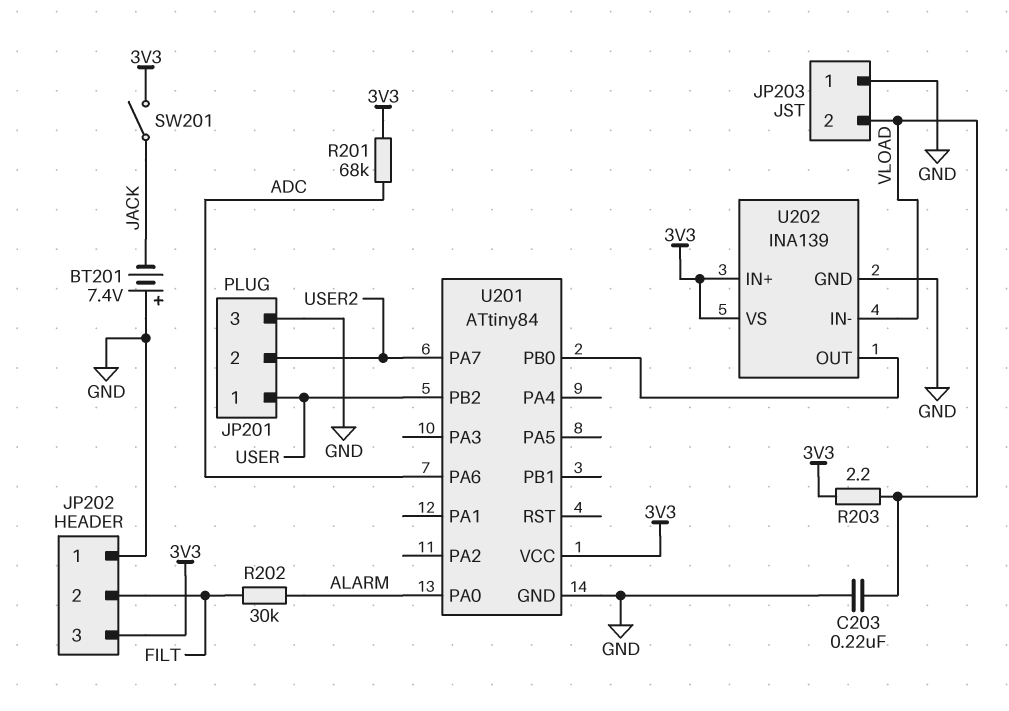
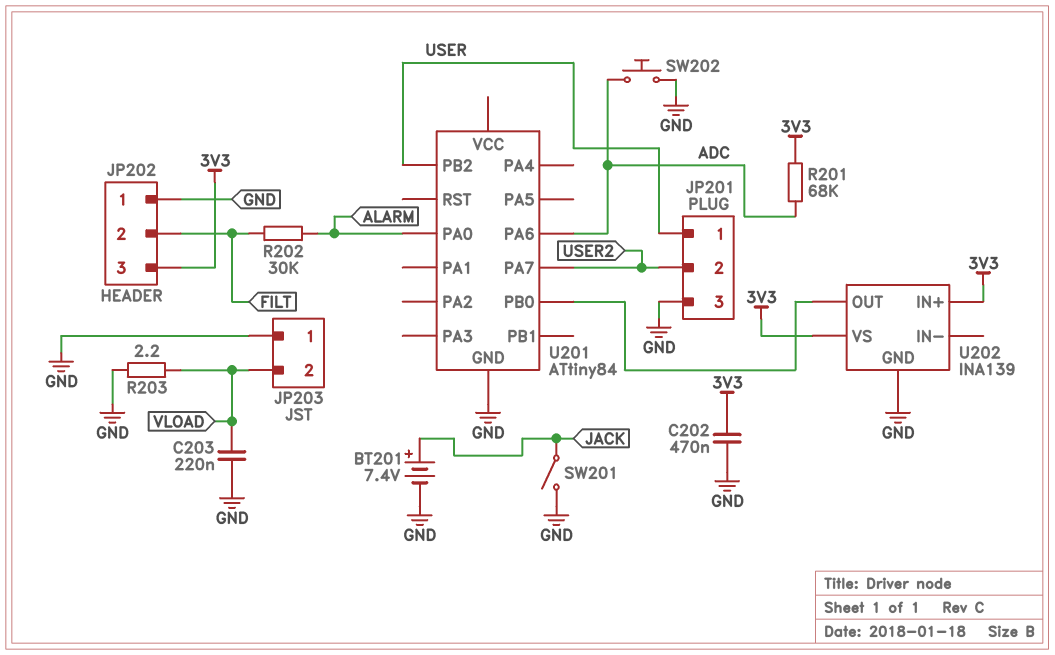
BT201: 7.4V (plus GND, minus JACK) -> 7.4V (plus JACK, minus GND)
C202: none -> 470nF (3V3, GND)
R203: 2.2 (3V3, VLOAD) -> 2.2 (GND, VLOAD)
SW201: switch (3V3, JACK) -> switch (GND, JACK)
SW202: none -> button (ADC, GND)
U201 pin VCC: 3V3 -> none
U202 pin IN-: VLOAD -> none

